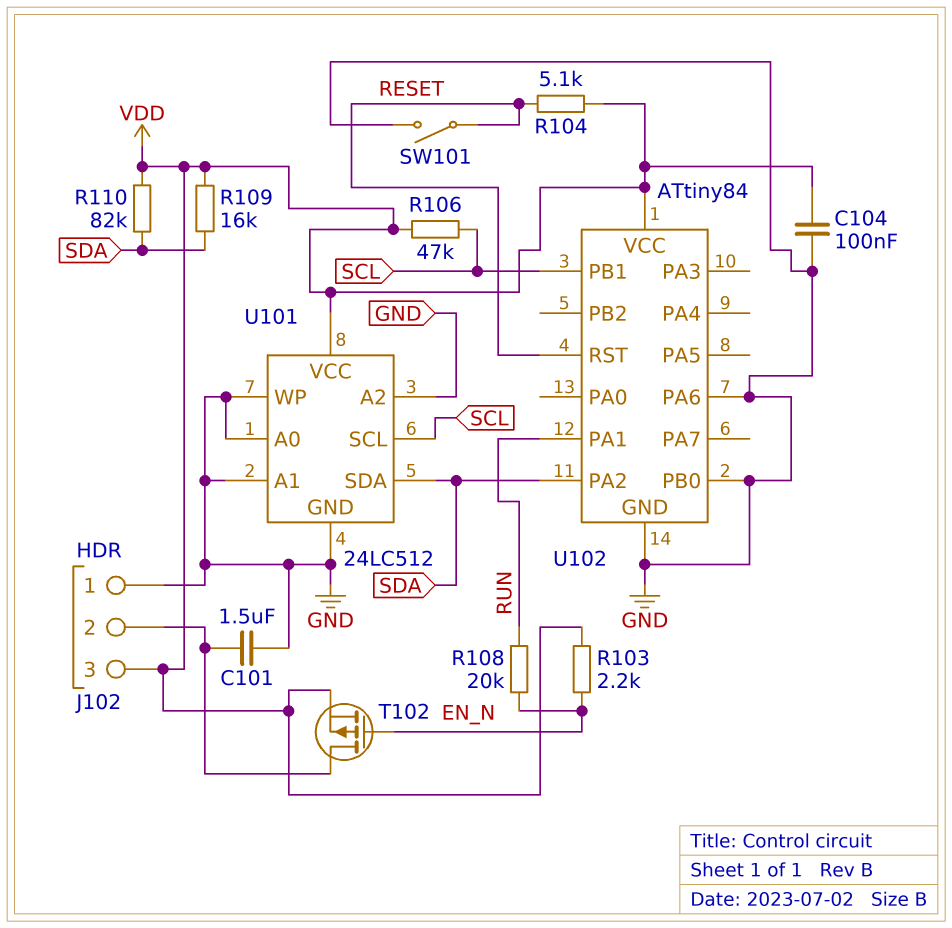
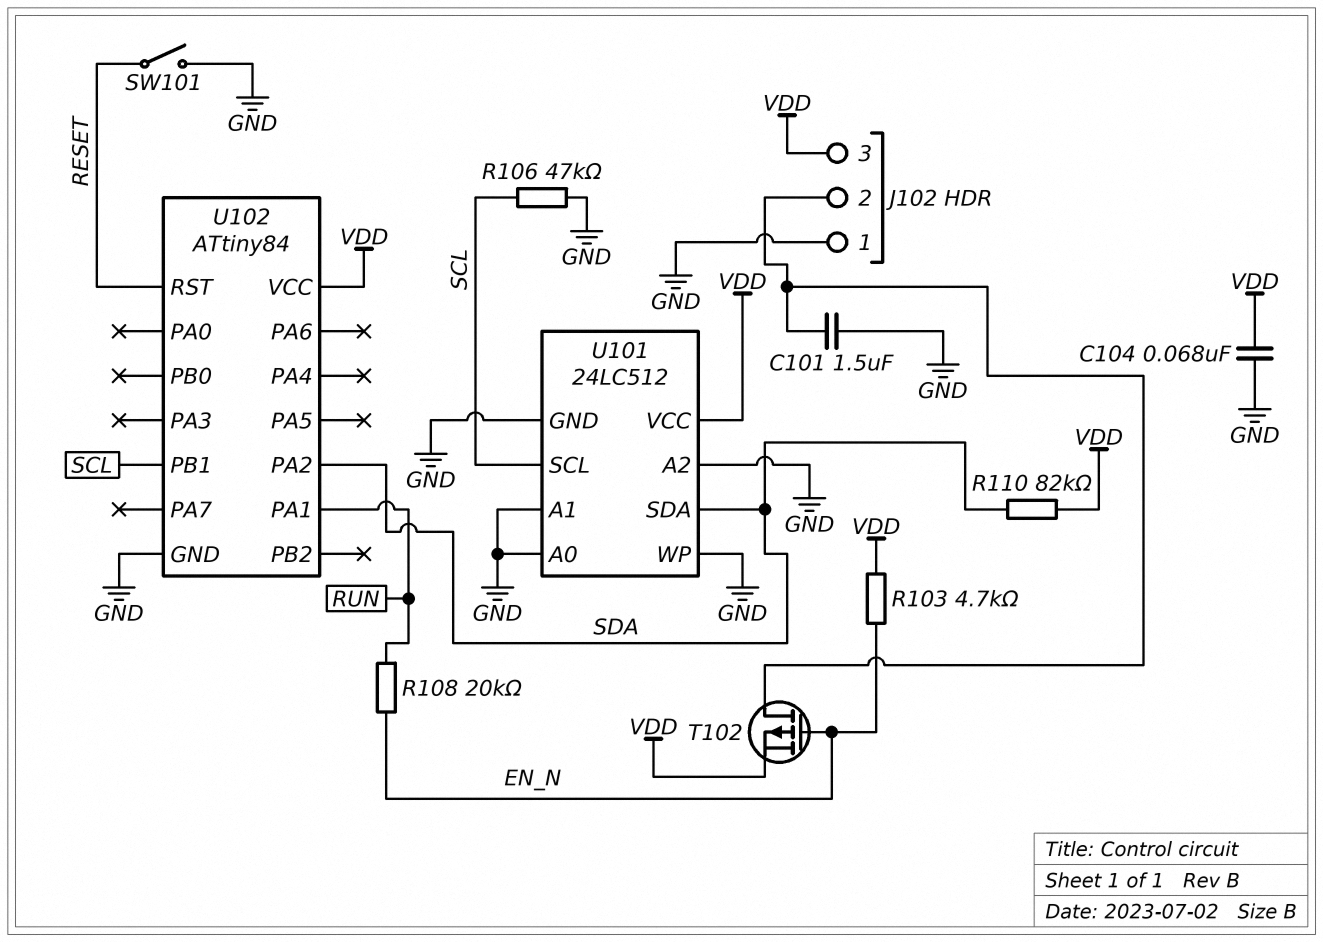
C104: 100nF (GND, VDD) -> 68nF (GND, VDD)
R103: 2.2k (EN_N, VDD) -> 4.7k (EN_N, VDD)
R104: 5.1k (RESET, VDD) -> none
R106: 47k (SCL, VDD) -> 47k (GND, SCL)
R109: 16k (SDA, VDD) -> none
U102 pin PA6: GND -> none
U102 pin PB0: GND -> none

